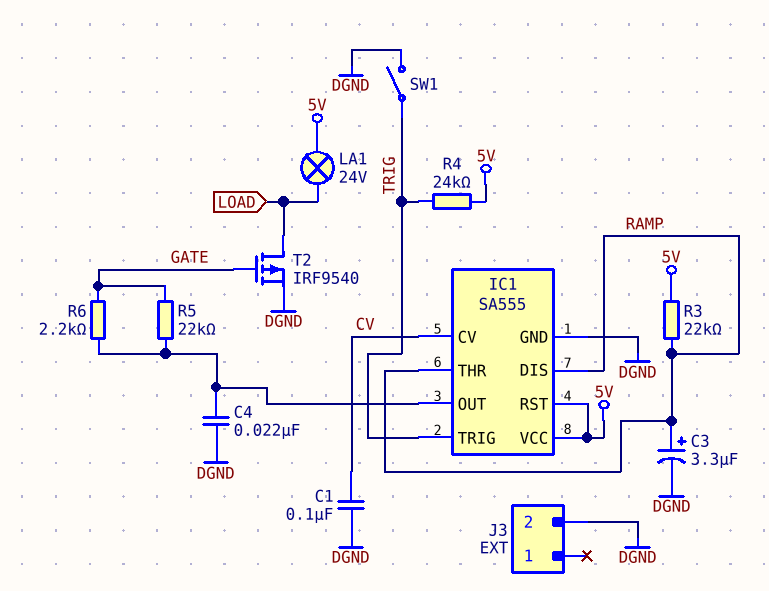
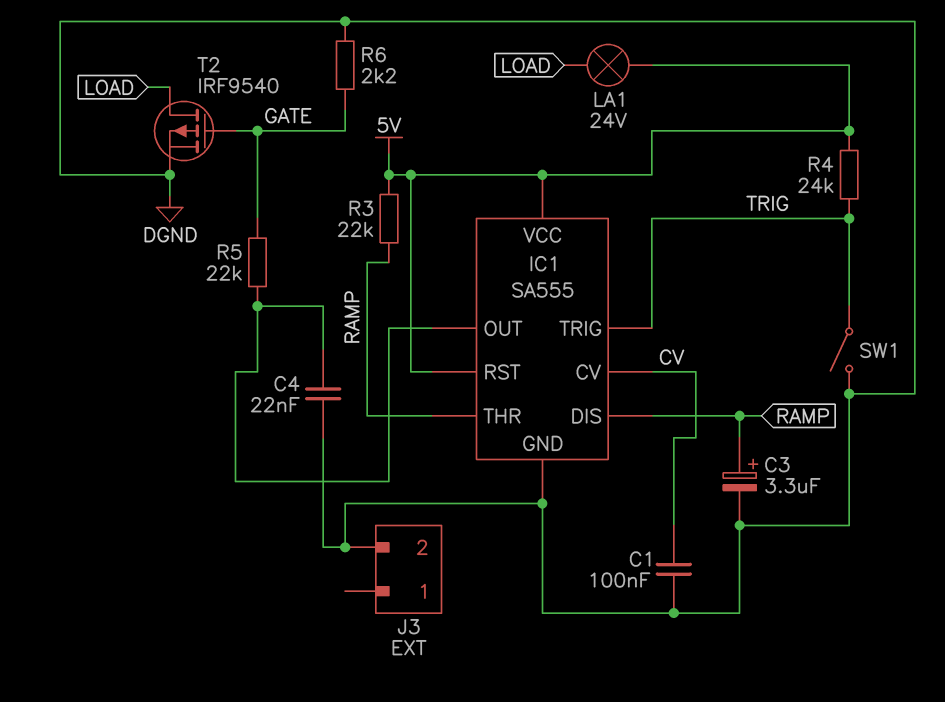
R6: 2.2k (GATE, IC1/OUT) -> 2.2k (DGND, GATE)

